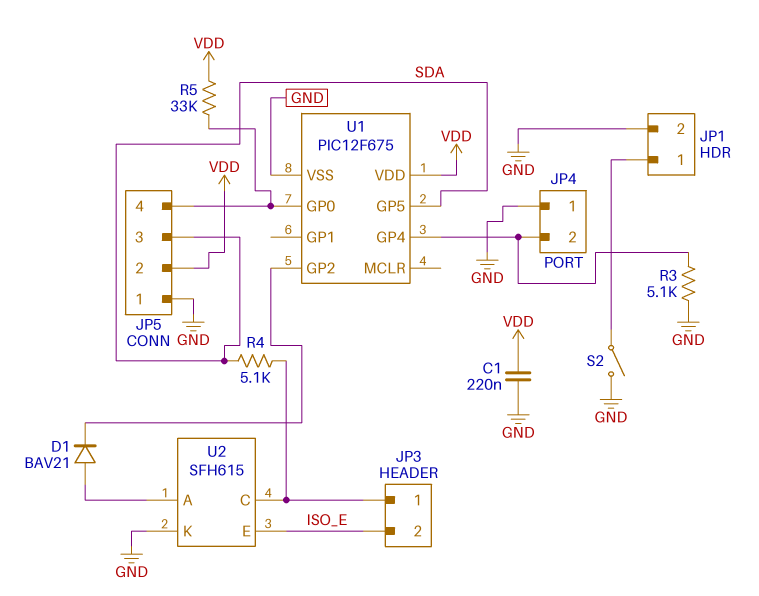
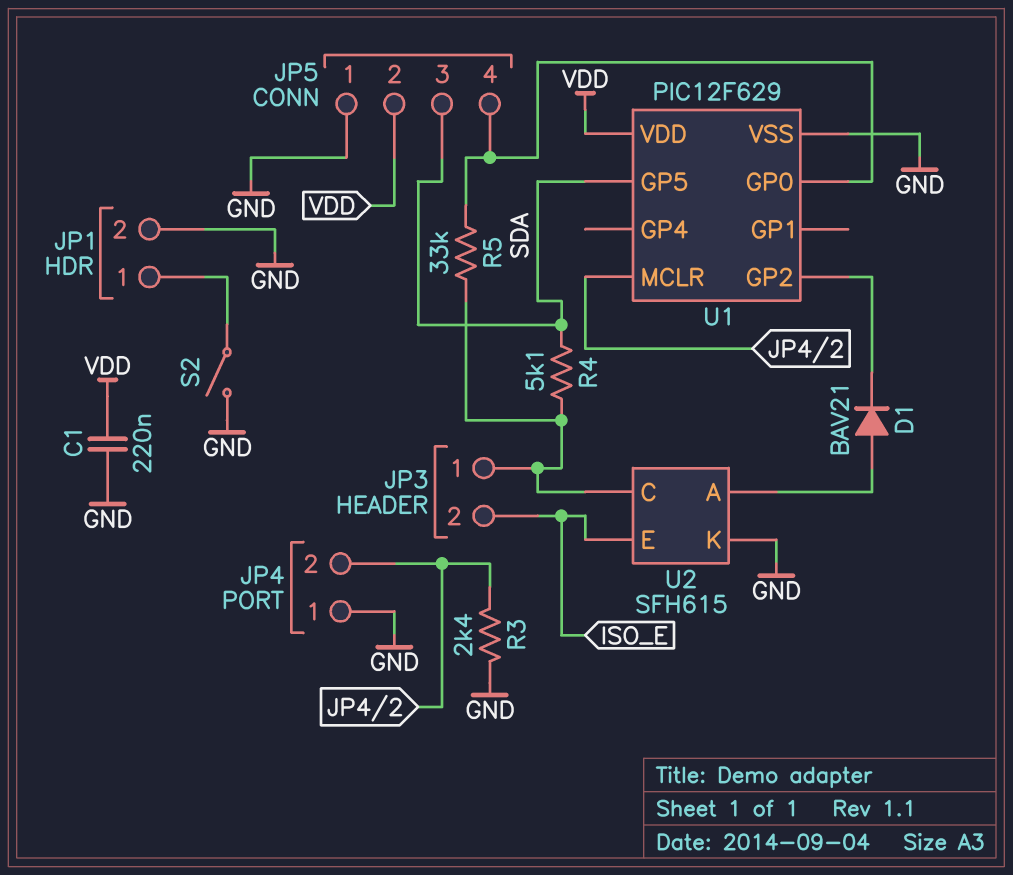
R3: 5.1k (GND, JP4/2) -> 2.4k (GND, JP4/2)
R5: 33k (JP5/4, VDD) -> 33k (JP3/1, JP5/4)
U1: PIC12F675 -> PIC12F629
U1 pin GP4: JP4/2 -> none
U1 pin MCLR: none -> JP4/2

